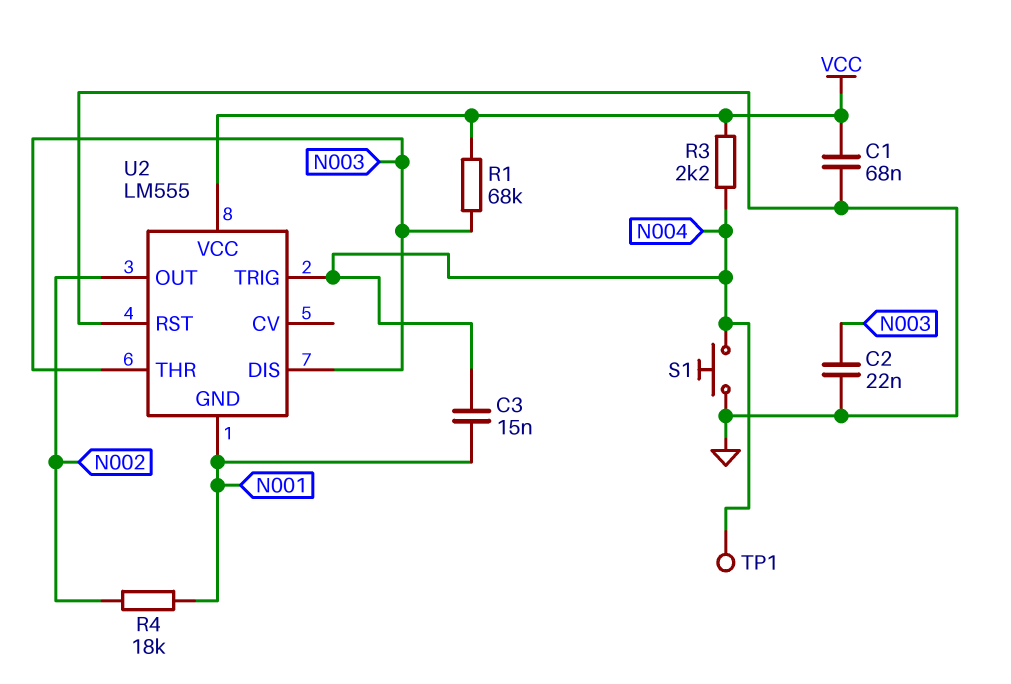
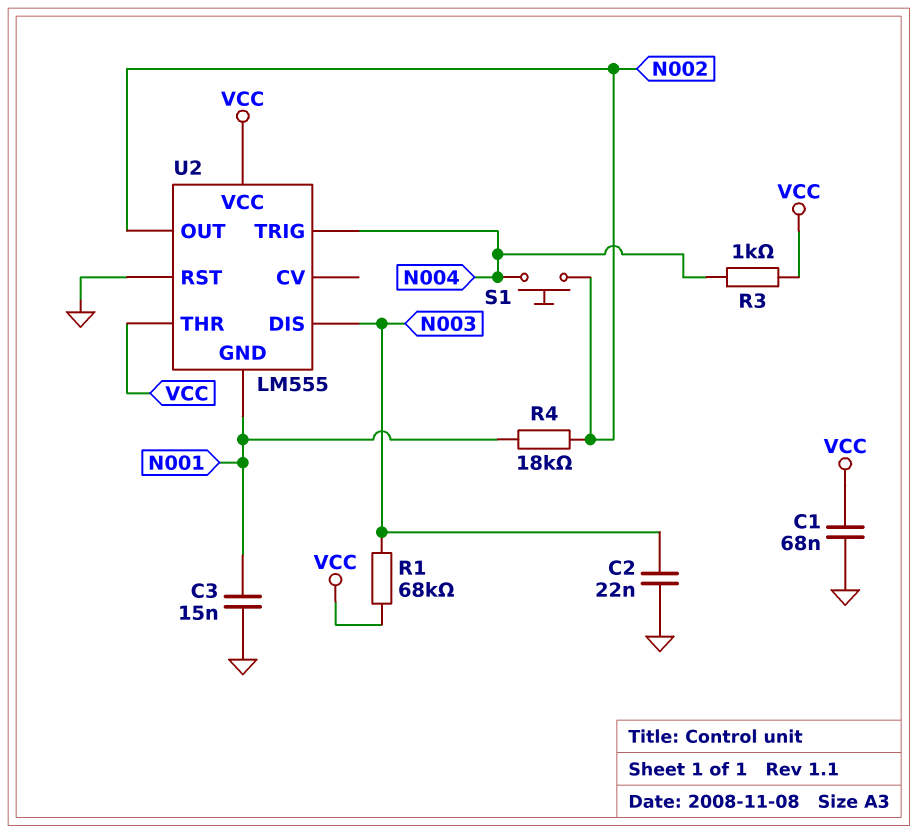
C3: 15nF (N001, N004) -> 15nF (GND, N001)
R3: 2.2k (N004, VCC) -> 1k (N004, VCC)
S1: button (GND, N004) -> button (N002, N004)
TP1: test point (N004) -> none
U2 pin THR: N003 -> VCC

